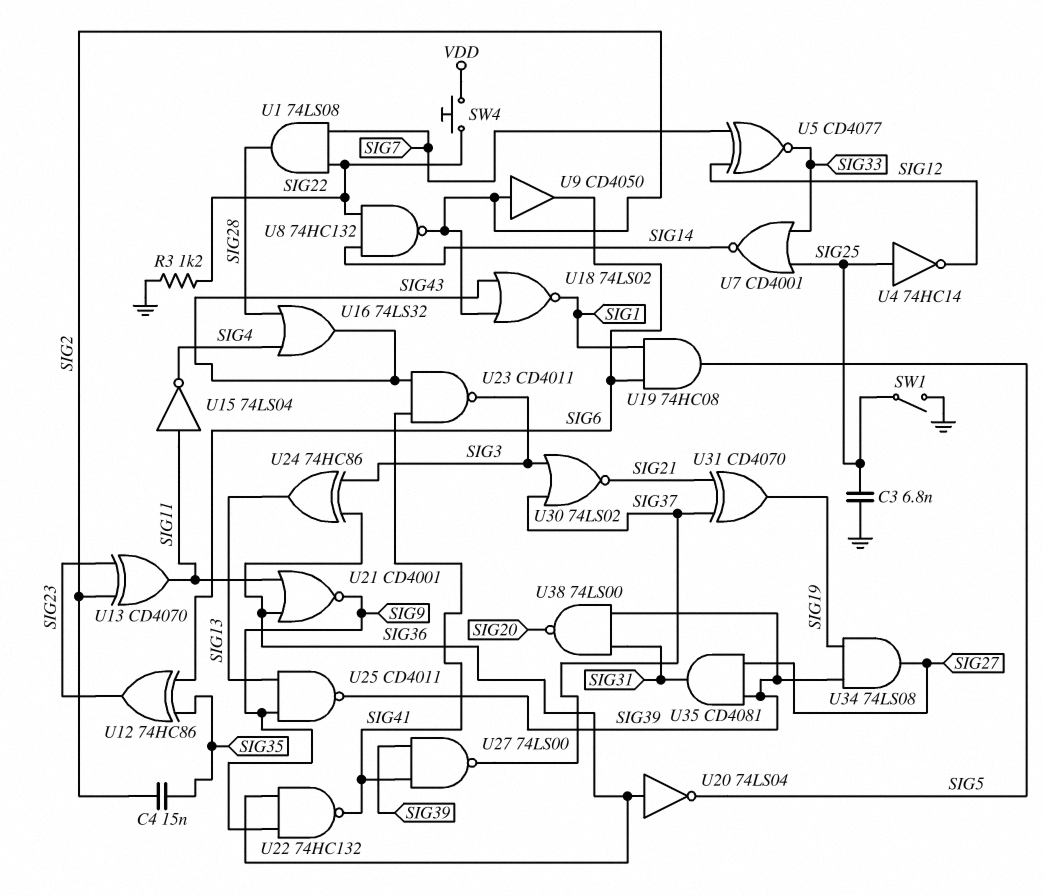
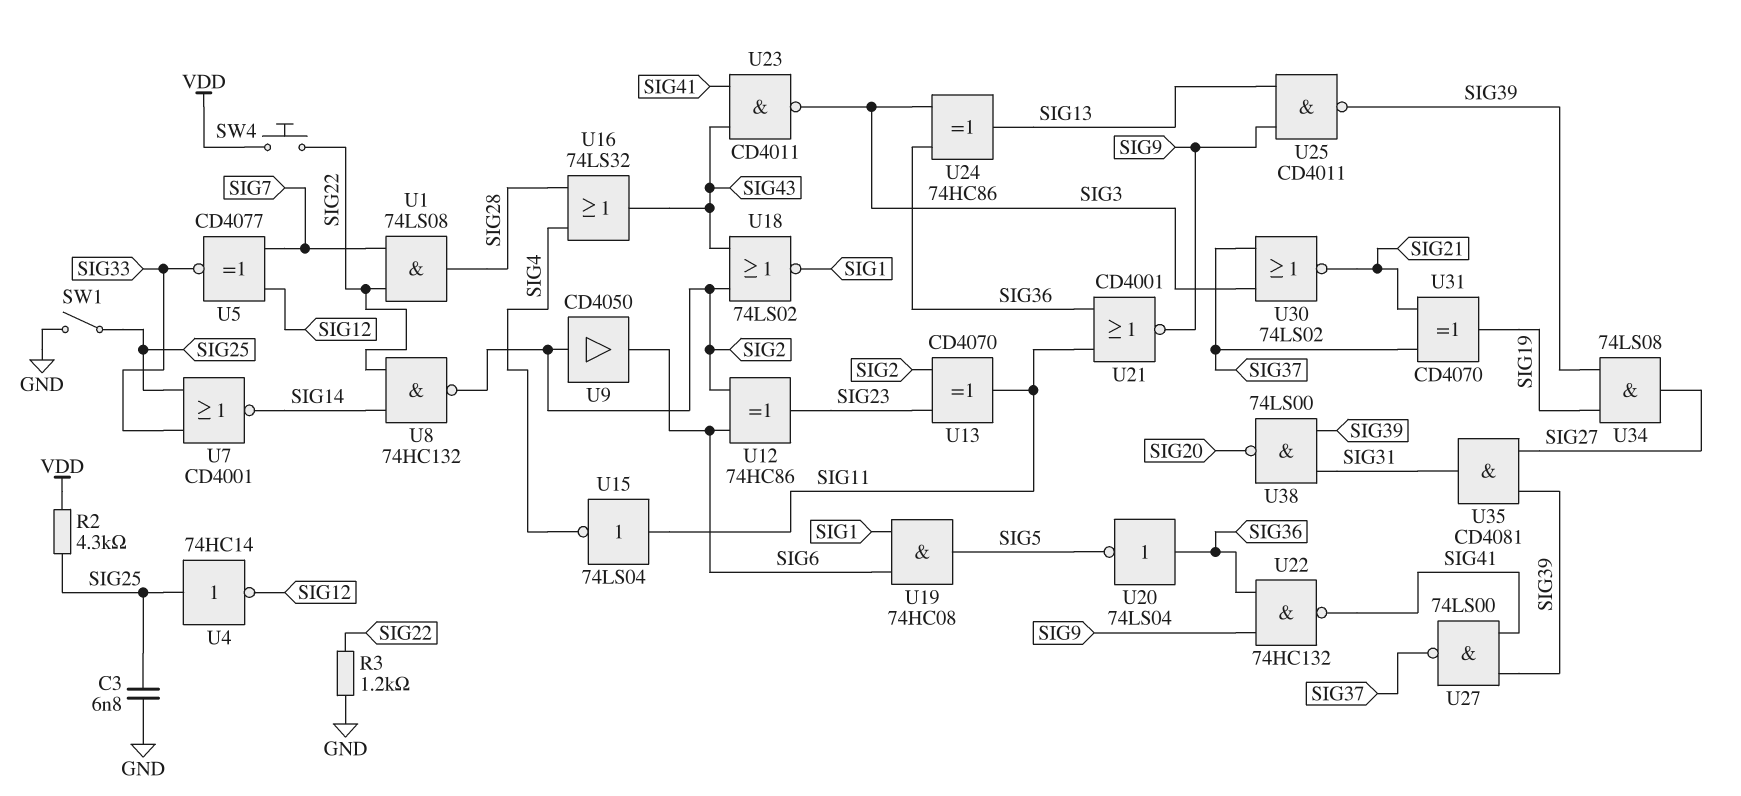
C4: 15nF (SIG2, SIG35) -> none
R2: none -> 4.3k (SIG25, VDD)
U12: XOR 74HC86 (in SIG6, in SIG35, out SIG23) -> XOR 74HC86 (in SIG2, in SIG6, out SIG23)

